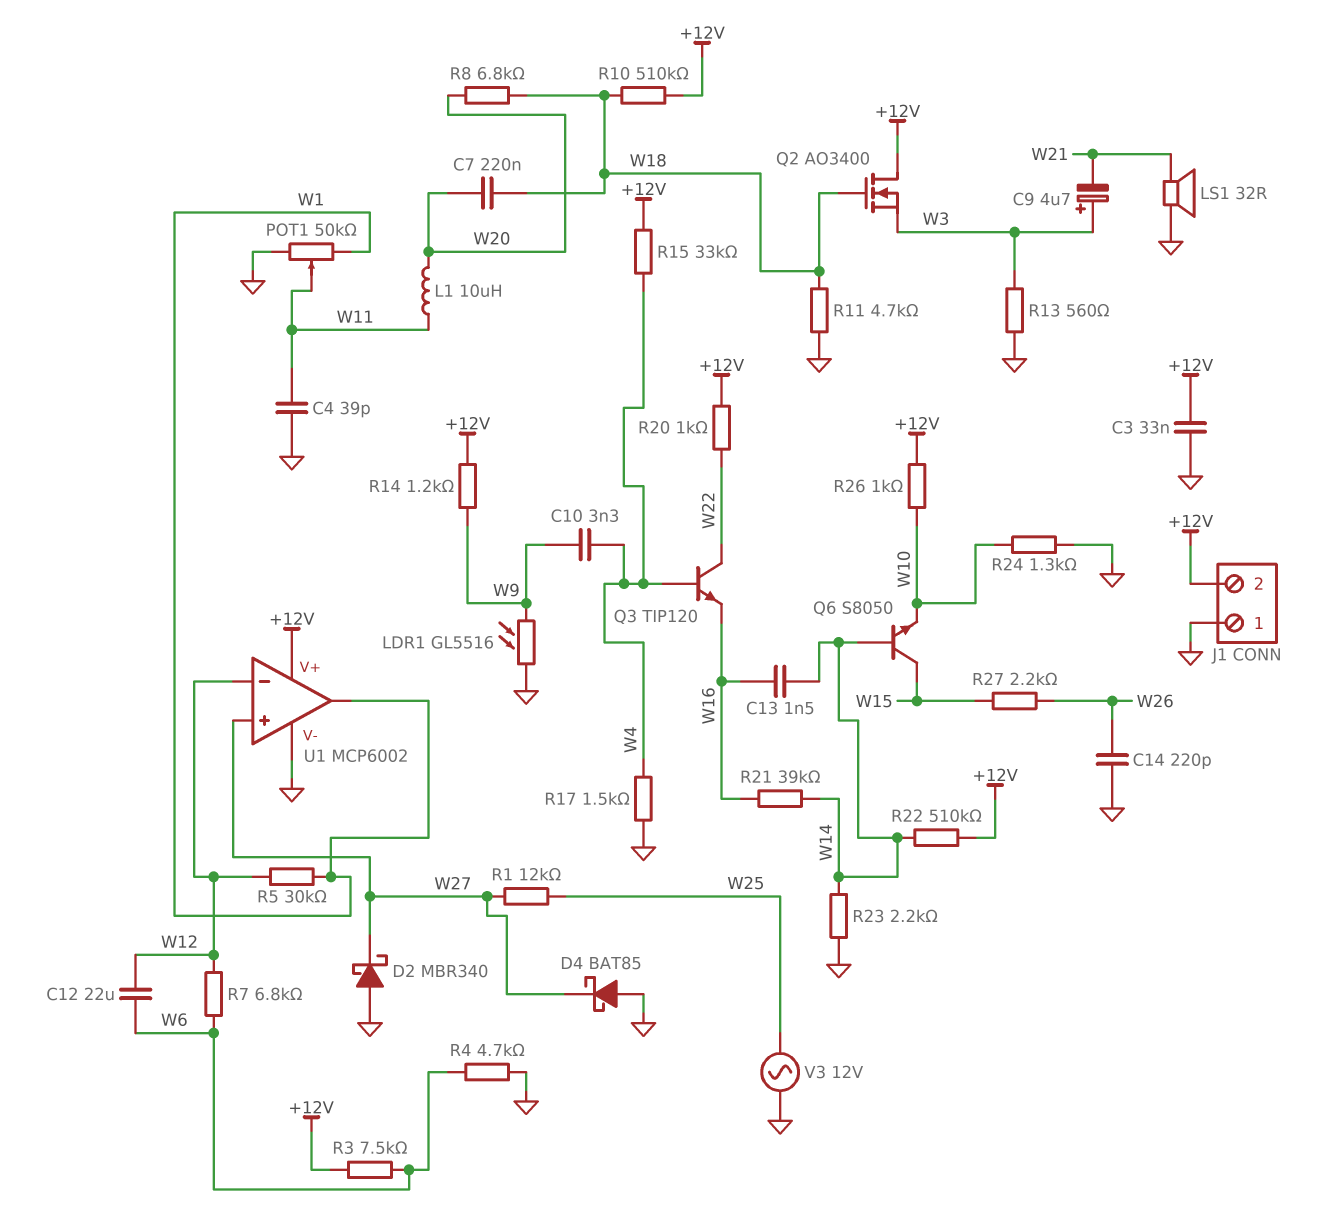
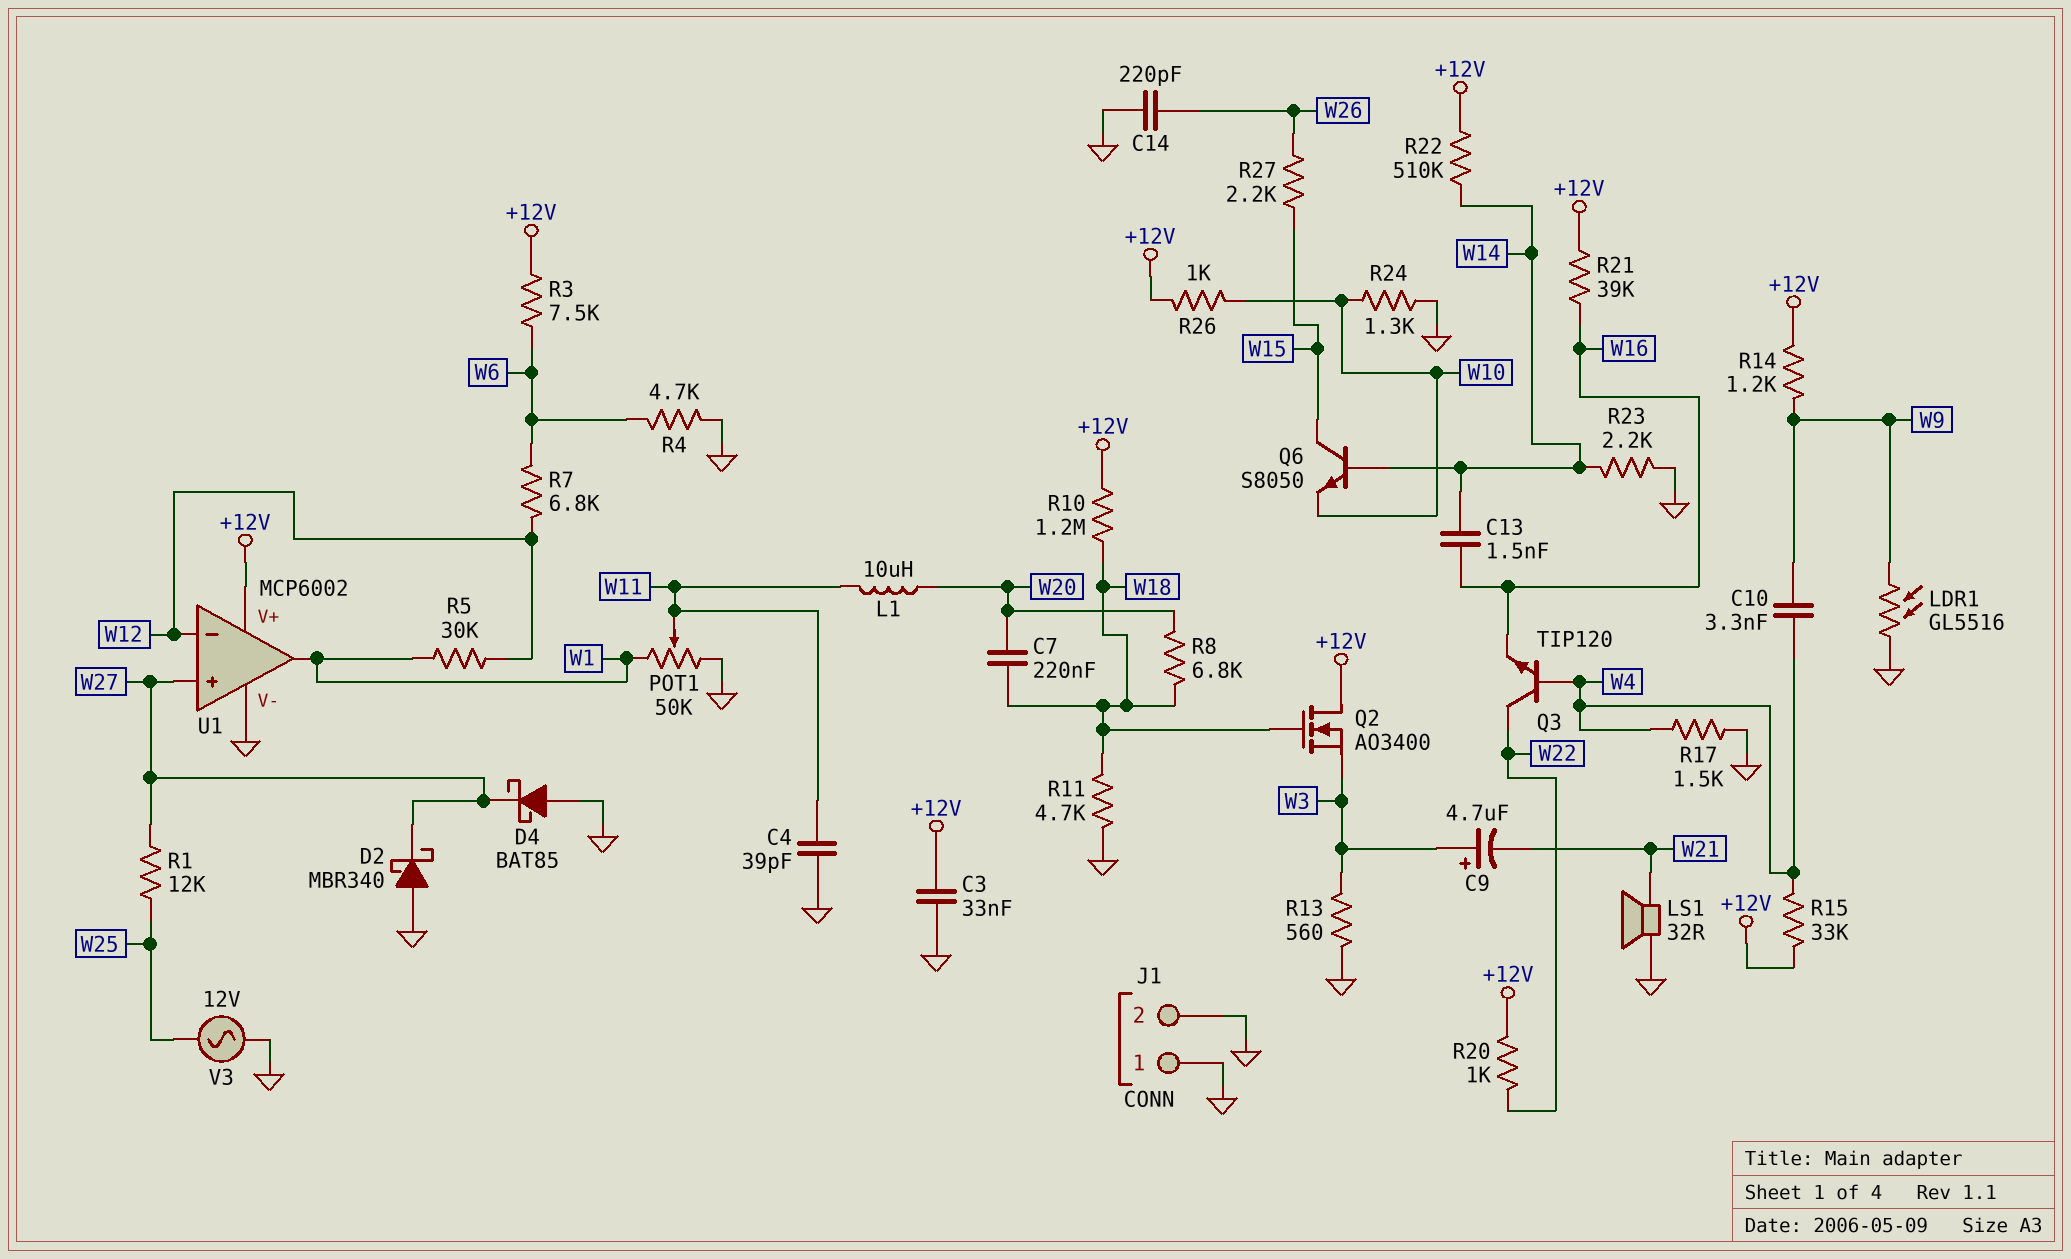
C12: 22uF (W6, W12) -> none
J1 pin 2: +12V -> GND
R10: 510k (+12V, W18) -> 1.2M (+12V, W18)
R21: 39k (W14, W16) -> 39k (+12V, W16)

